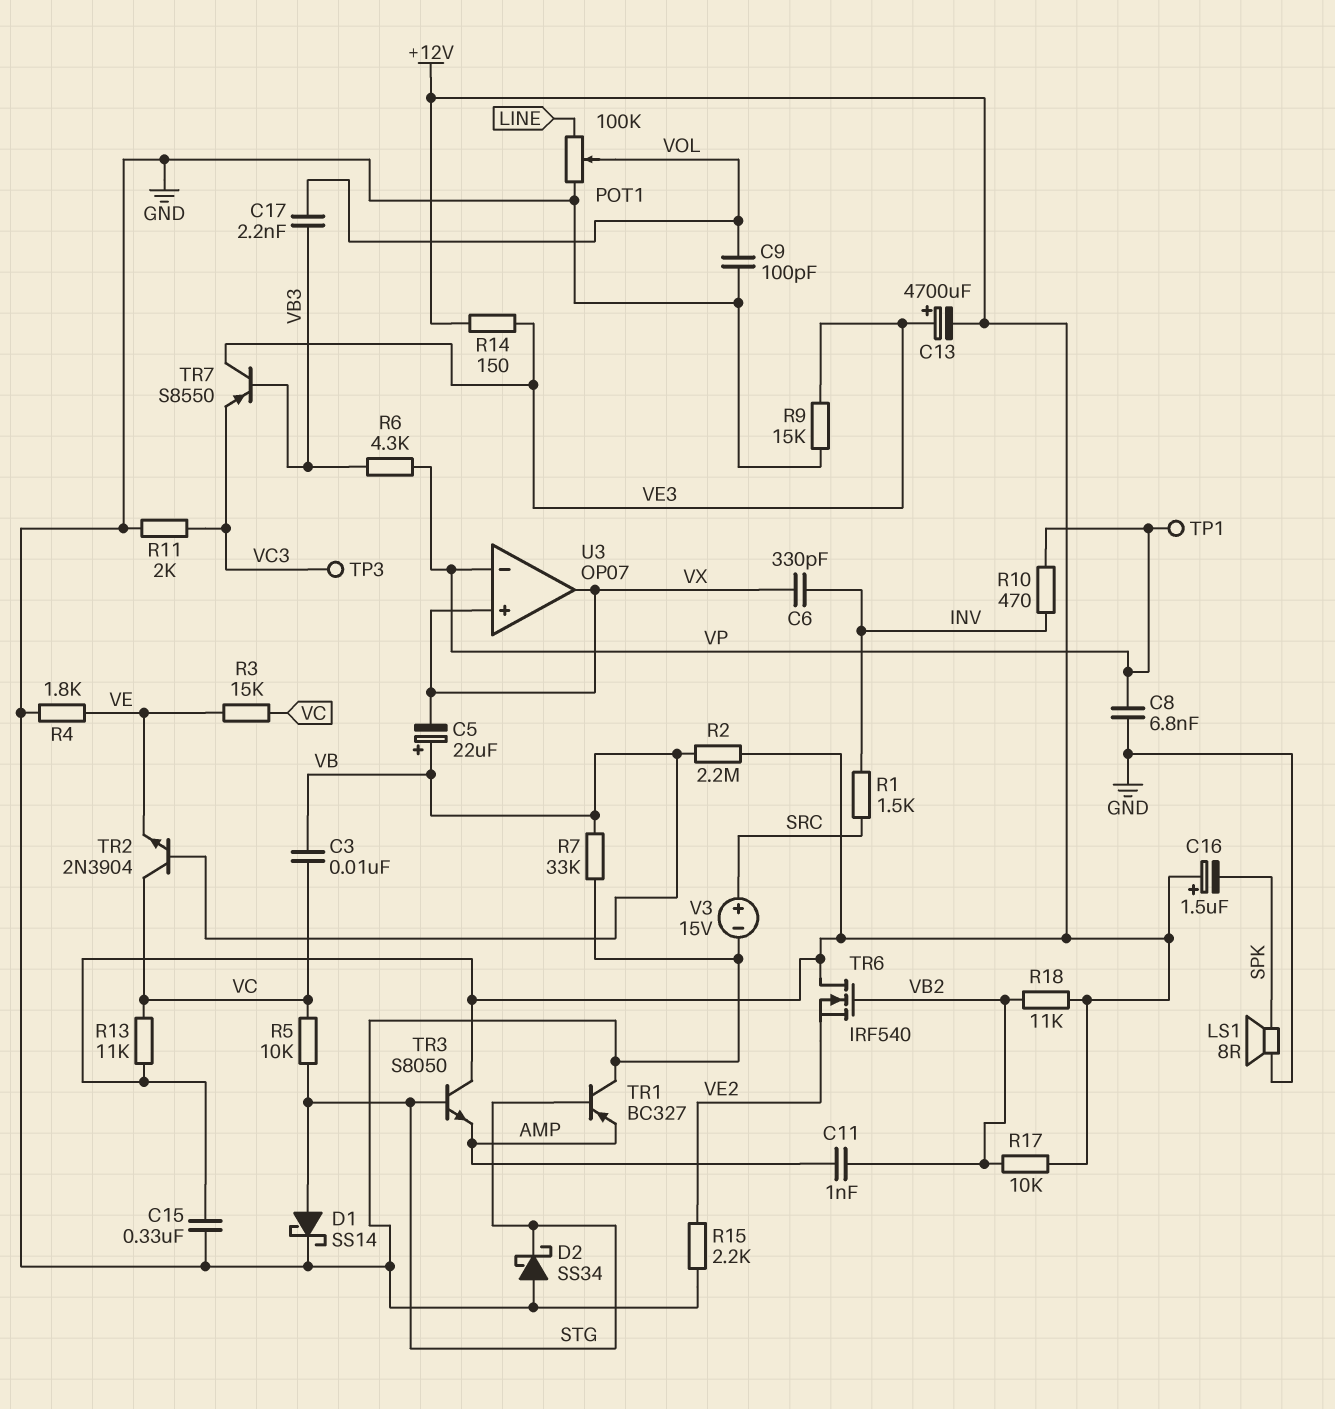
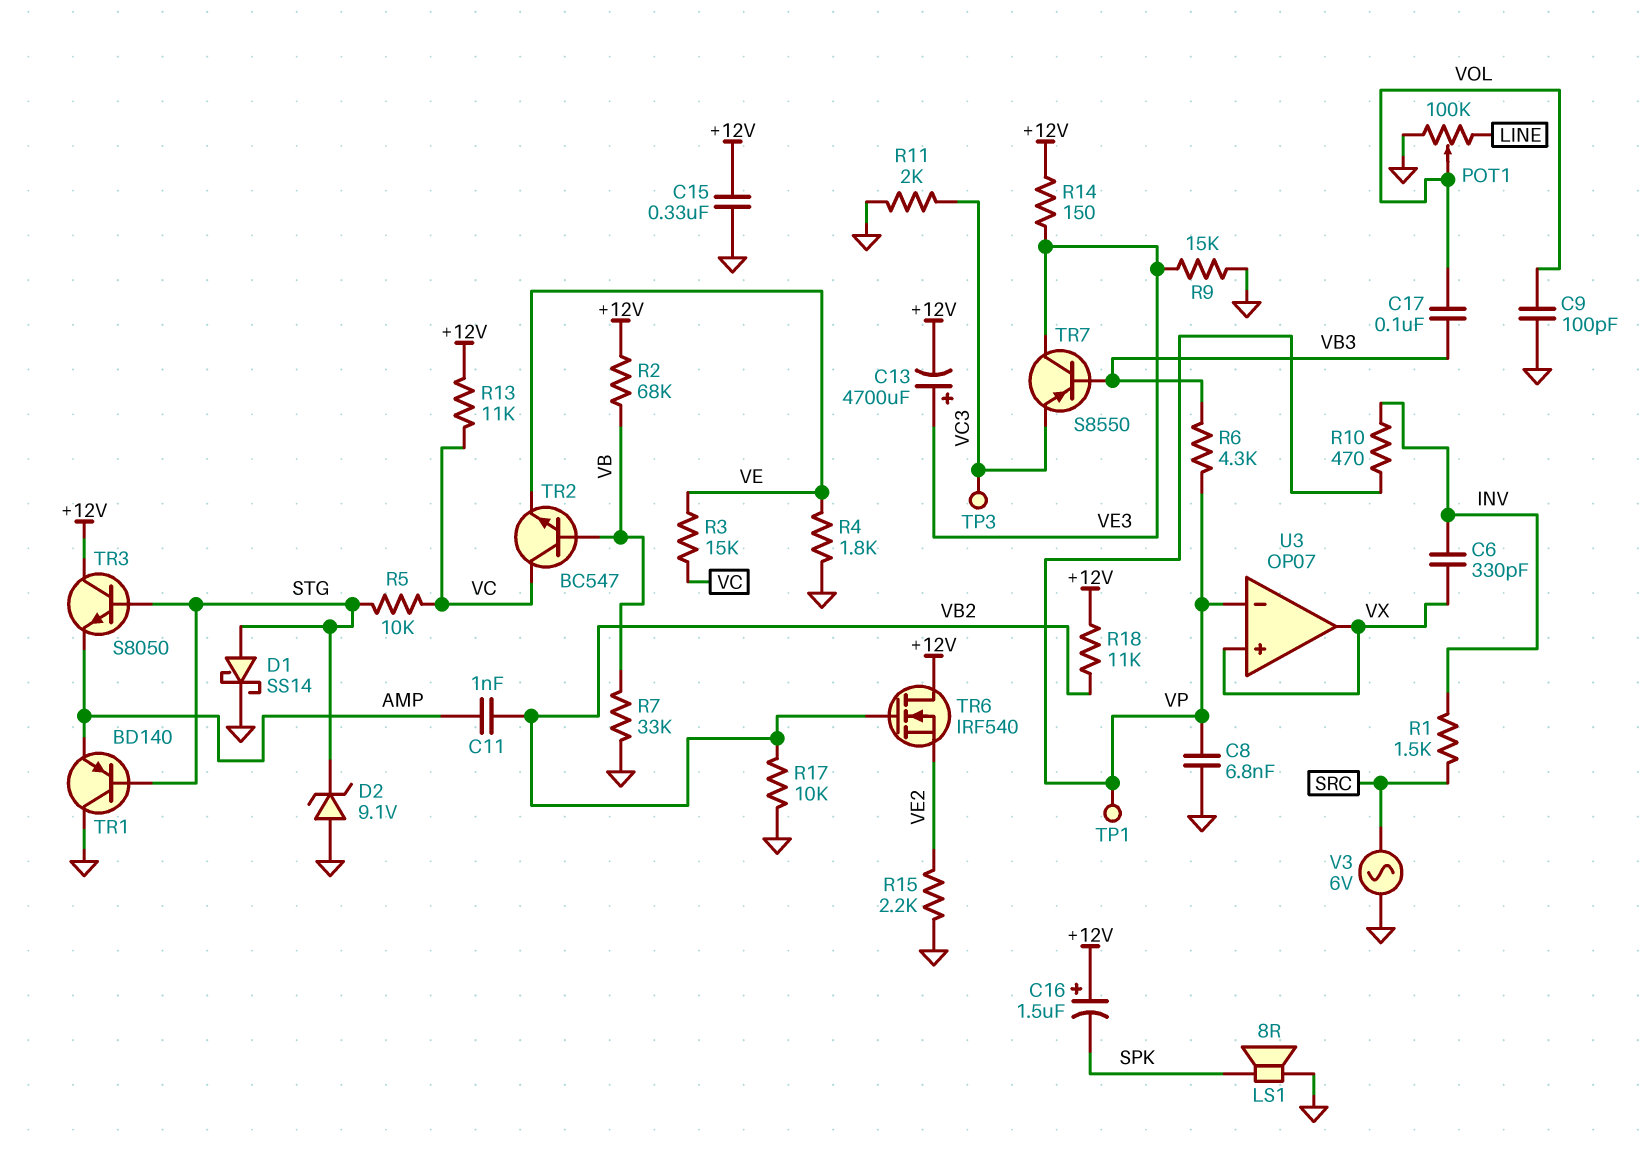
C3: 10nF (VB, VC) -> none
C5: 22uF (plus VB, minus VX) -> none
C17: 2.2nF (VB3, VOL) -> 100nF (VB3, VOL)
D2: schottky SS34 (A GND, K STG) -> zener 9.1V (A GND, K STG)
R2: 2.2M (+12V, VB) -> 68k (+12V, VB)
R17: 10k (+12V, VB2) -> 10k (GND, VB2)
TR1: PNP BC327 (B STG, C GND, E AMP) -> PNP BD140 (B STG, C GND, E AMP)
TR2: NPN 2N3904 (B VB, C VC, E VE) -> NPN BC547 (B VB, C VC, E VE)
V3: 15V (plus SRC, minus GND) -> AC 6V (GND, SRC)

